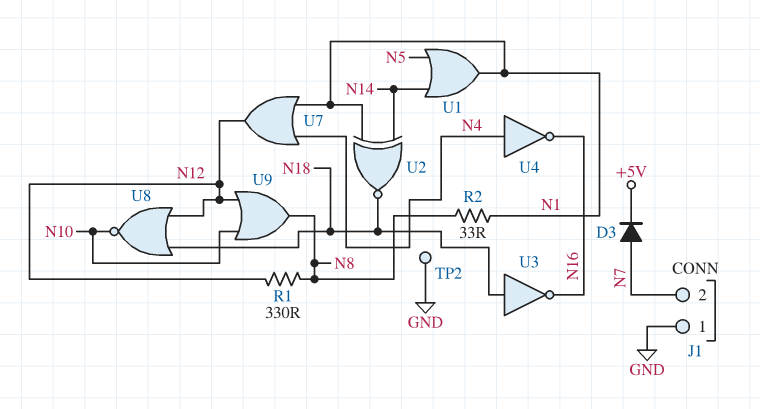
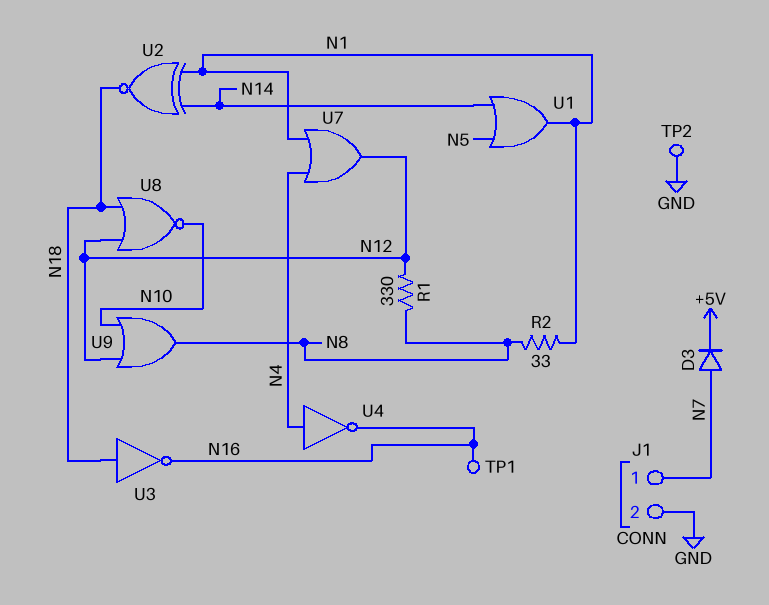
J1 pin 1: GND -> N7
J1 pin 2: N7 -> GND
TP1: none -> test point (N16)

